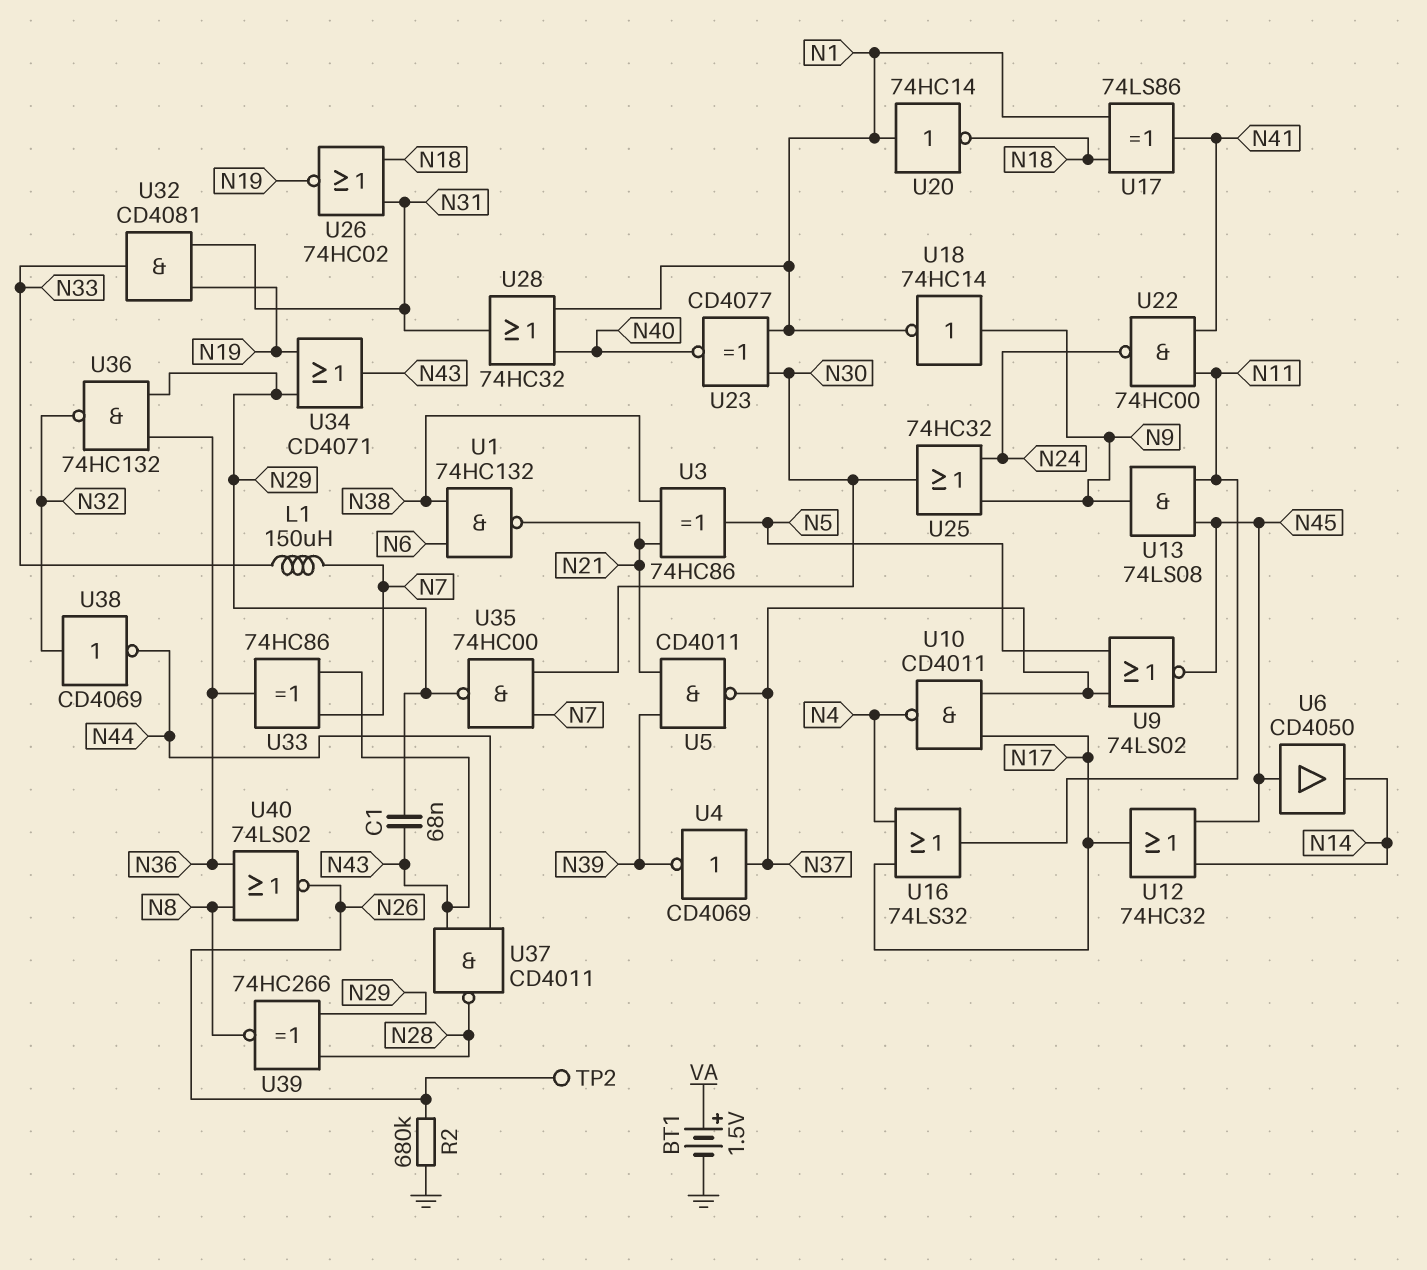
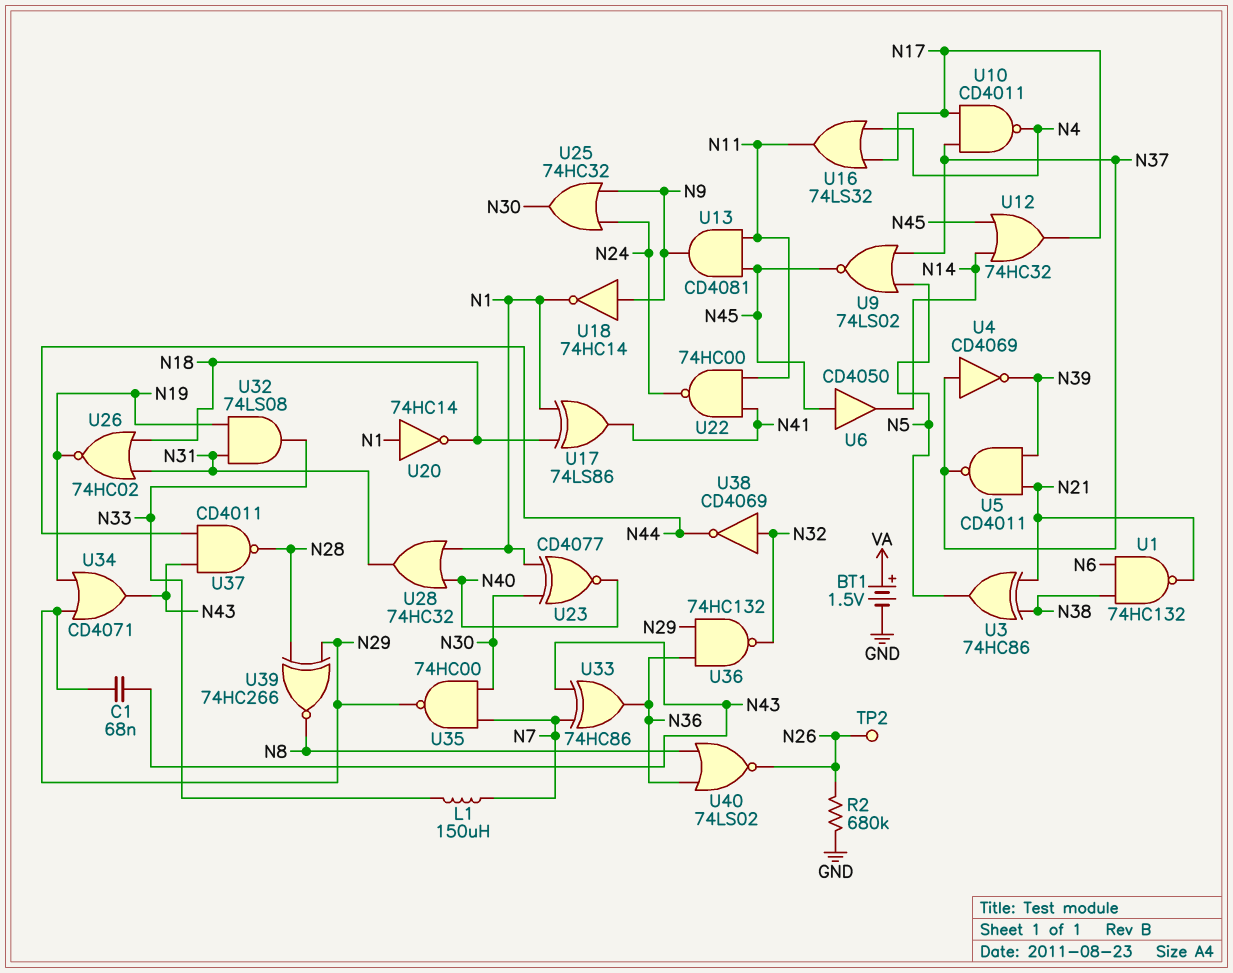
U13: AND 74LS08 (in N11, in N45, out N9) -> AND CD4081 (in N11, in N45, out N9)
U32: AND CD4081 (in N19, in N31, out N33) -> AND 74LS08 (in N19, in N31, out N33)

